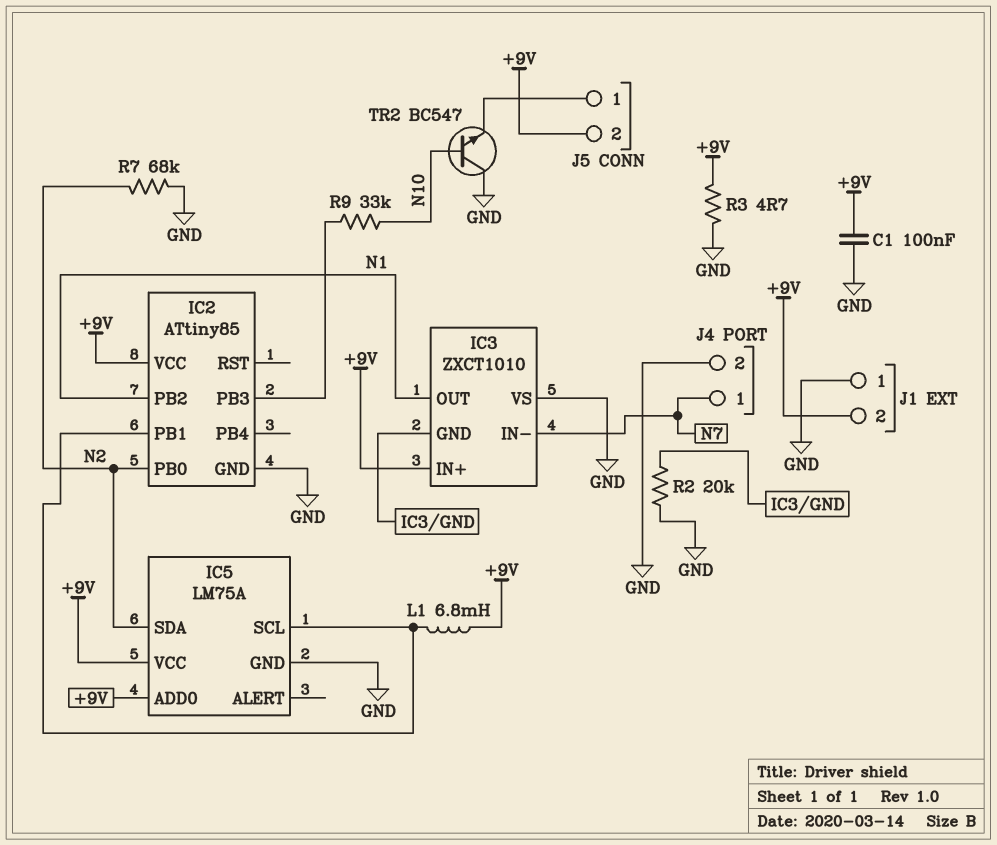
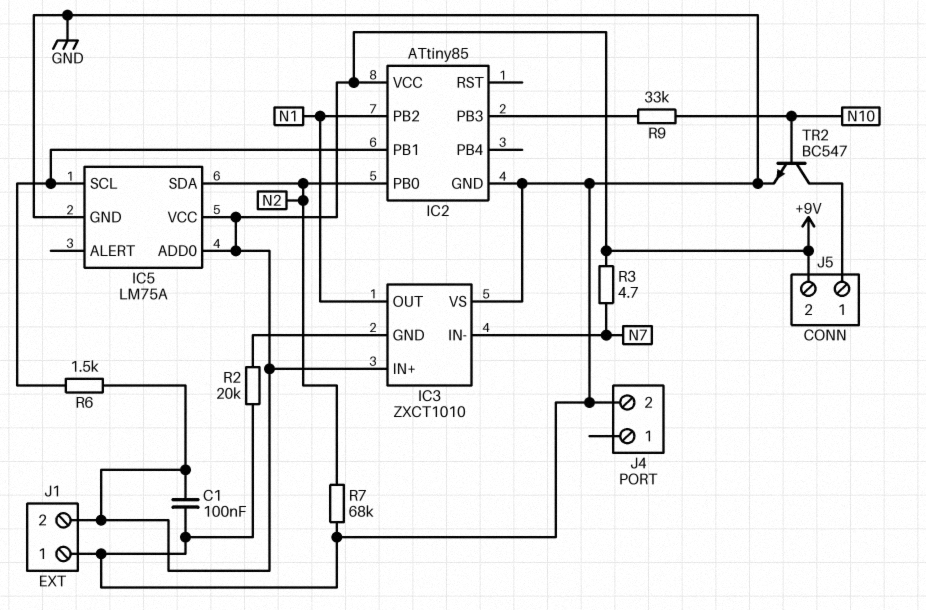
J4 pin 1: N7 -> none
L1: 6.8mH (+9V, IC2/PB1) -> none
R3: 4.7 (+9V, GND) -> 4.7 (+9V, N7)
R6: none -> 1.5k (+9V, IC2/PB1)
TR2: NPN BC547 (B N10, C GND, E J5/1) -> NPN BC547 (B N10, C J5/1, E GND)

